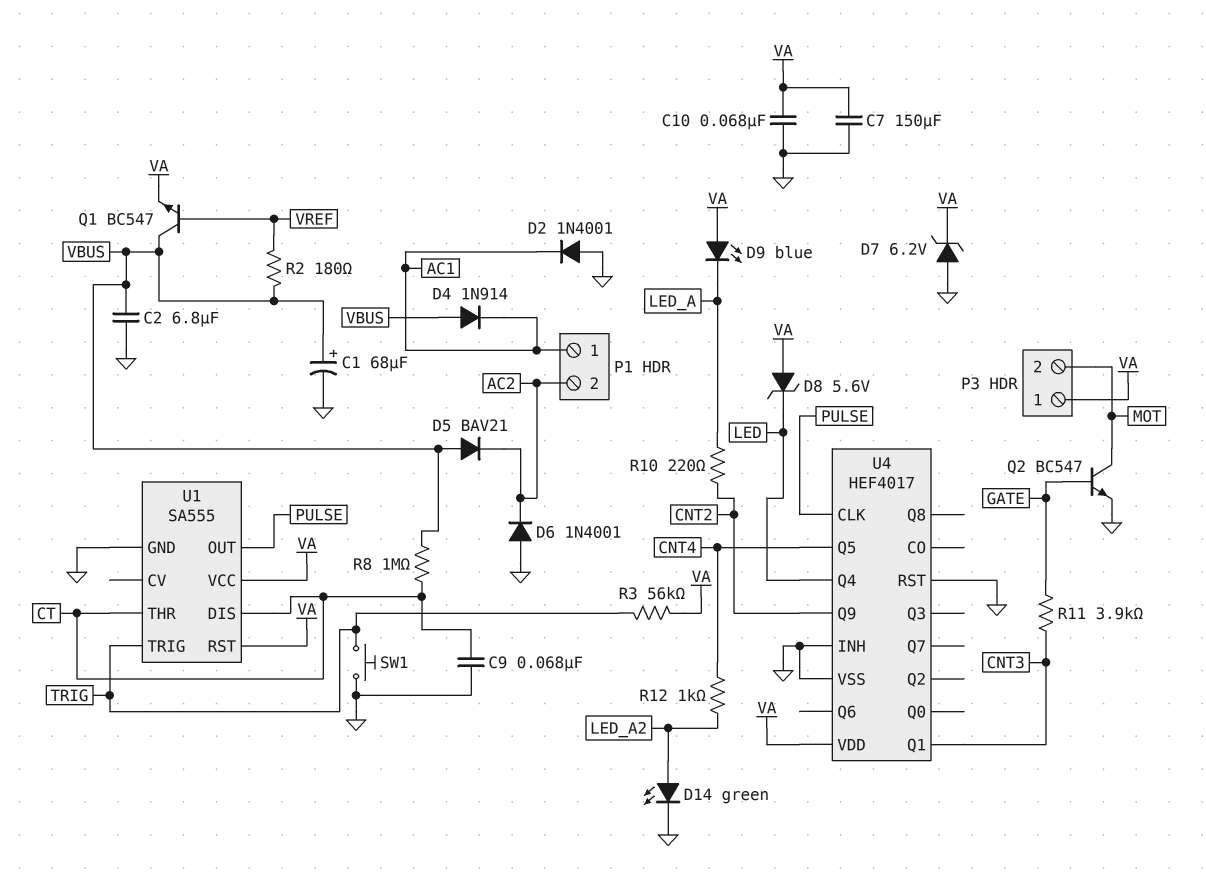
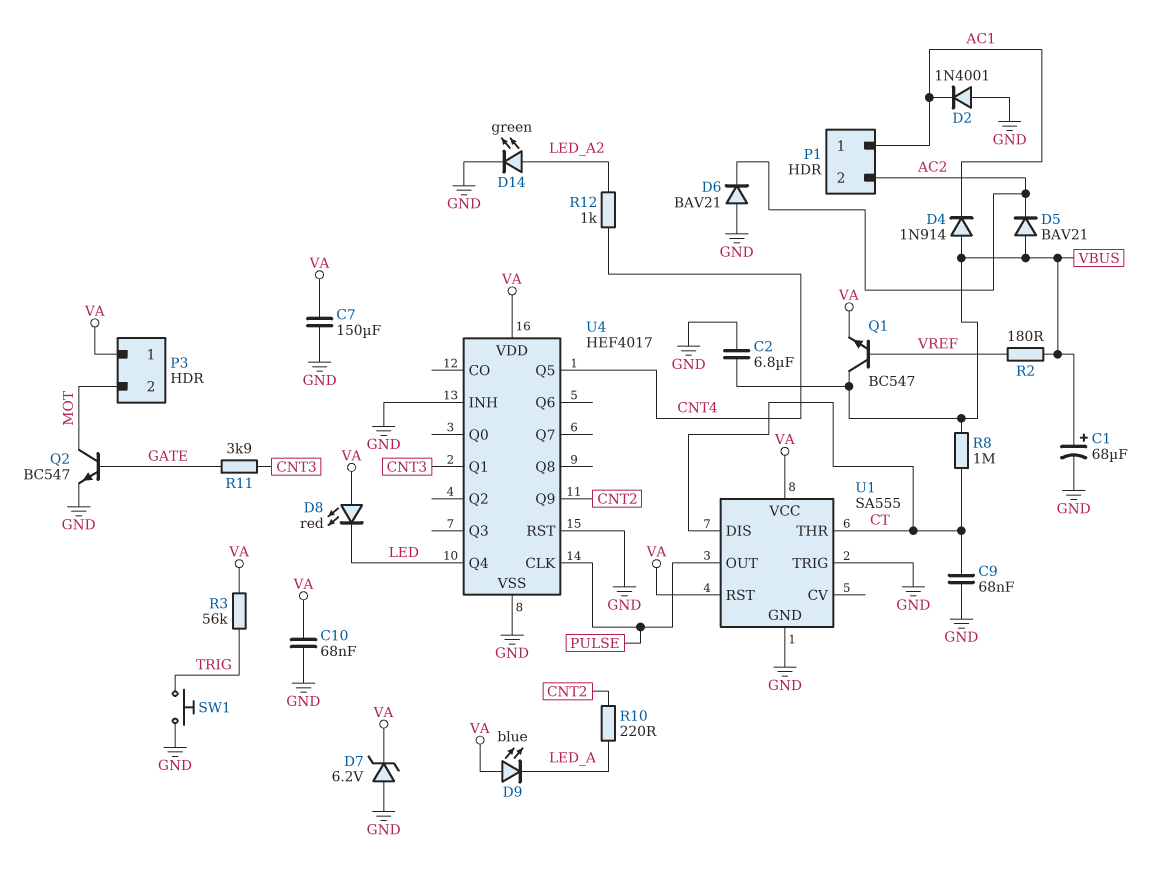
D6: diode 1N4001 (A GND, K AC2) -> diode BAV21 (A GND, K AC2)
D8: zener 5.6V (A VA, K LED) -> LED red (A VA, K LED)
U1 pin TRIG: TRIG -> GND

